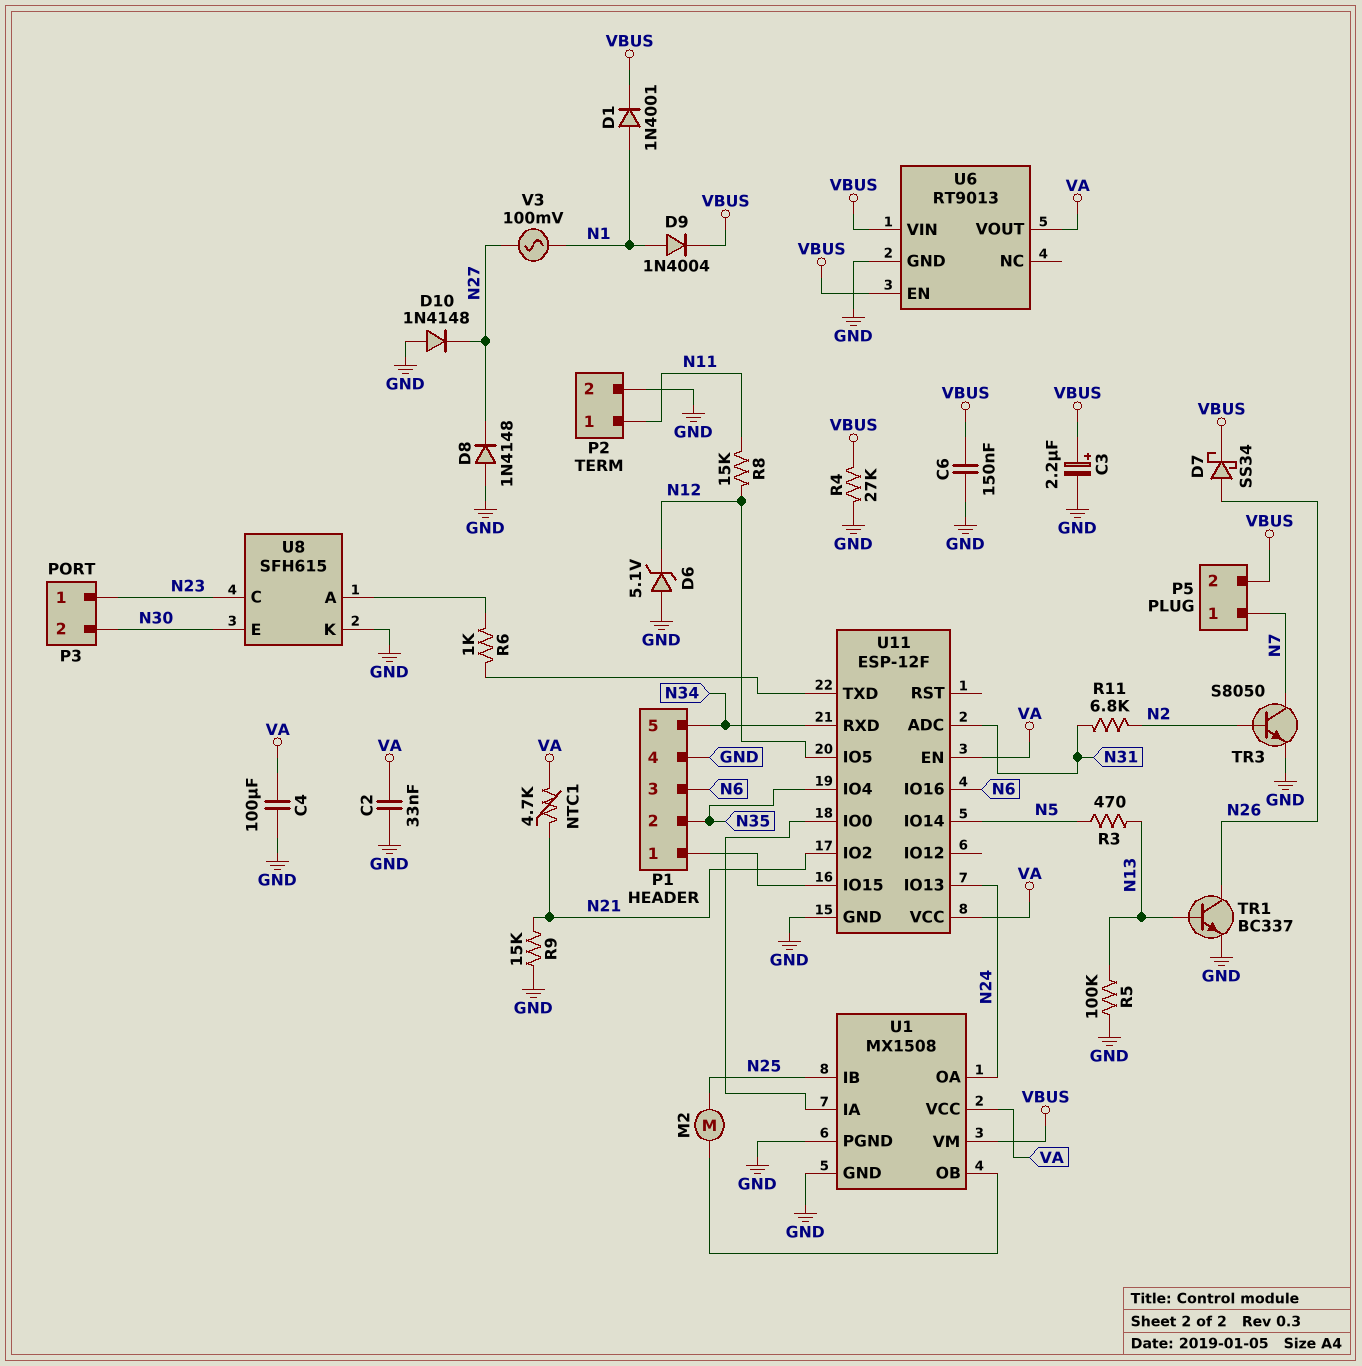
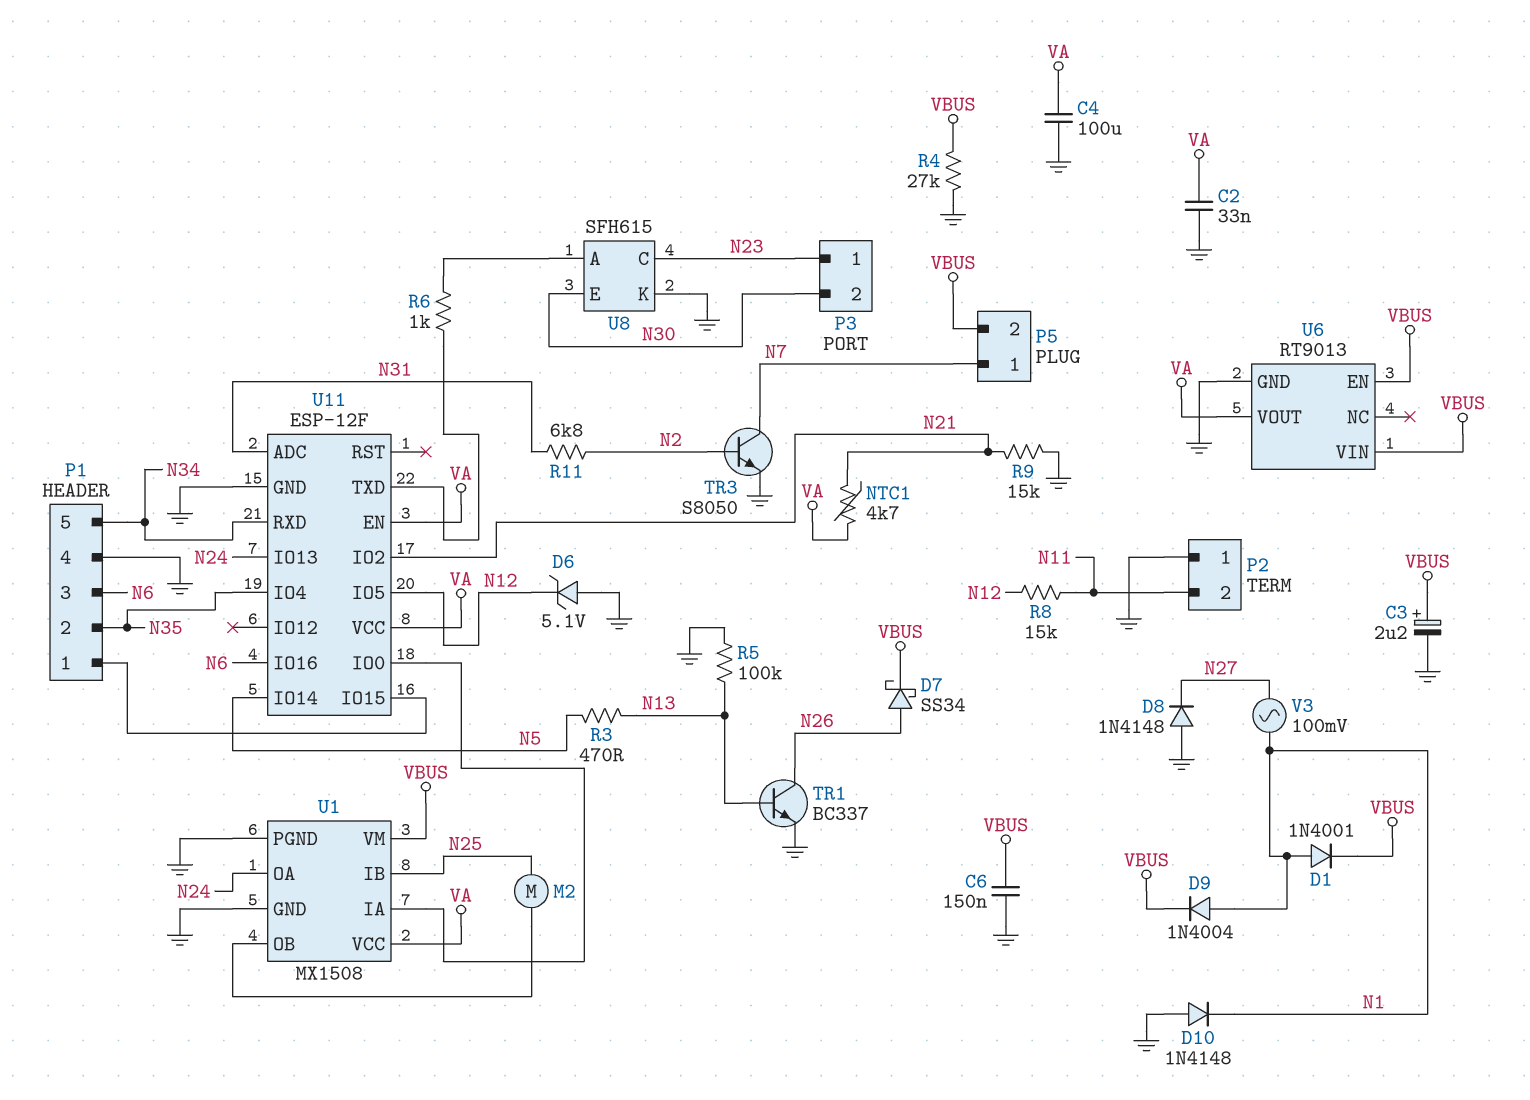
D10: diode 1N4148 (A GND, K N27) -> diode 1N4148 (A GND, K N1)
P2 pin 1: N11 -> GND
P2 pin 2: GND -> N11

